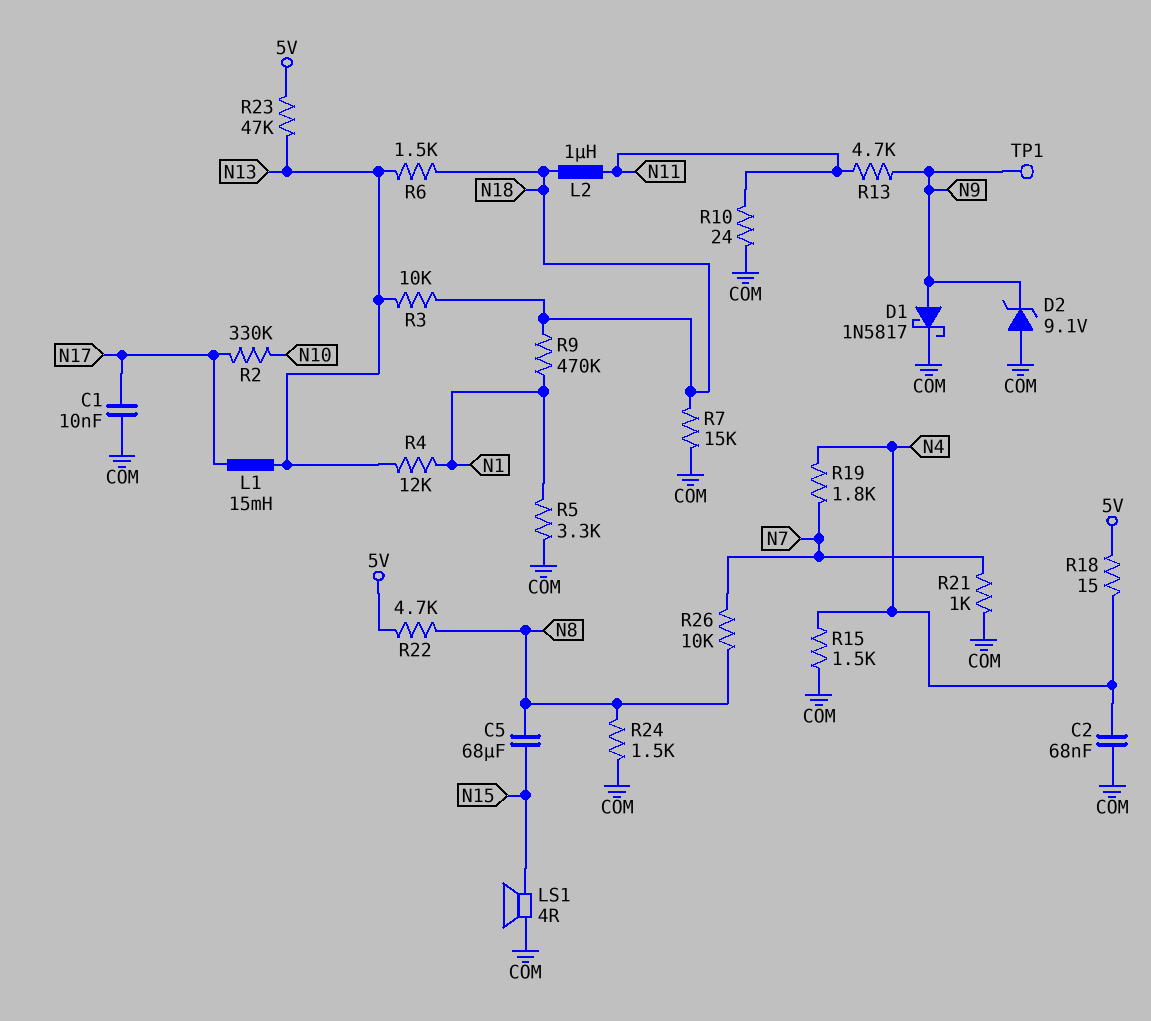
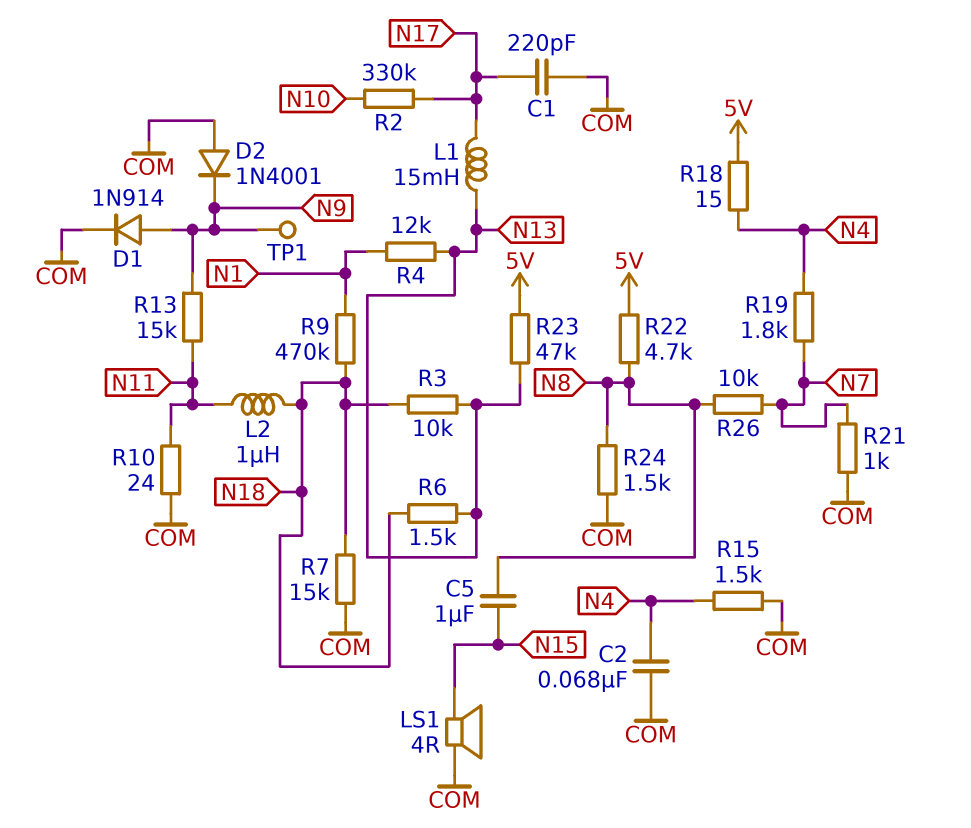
C1: 10nF (COM, N17) -> 220pF (COM, N17)
C5: 68uF (N8, N15) -> 1uF (N8, N15)
D1: schottky 1N5817 (A N9, K COM) -> diode 1N914 (A N9, K COM)
D2: zener 9.1V (A COM, K N9) -> diode 1N4001 (A COM, K N9)
R5: 3.3k (COM, N1) -> none
R13: 4.7k (N9, N11) -> 15k (N9, N11)

